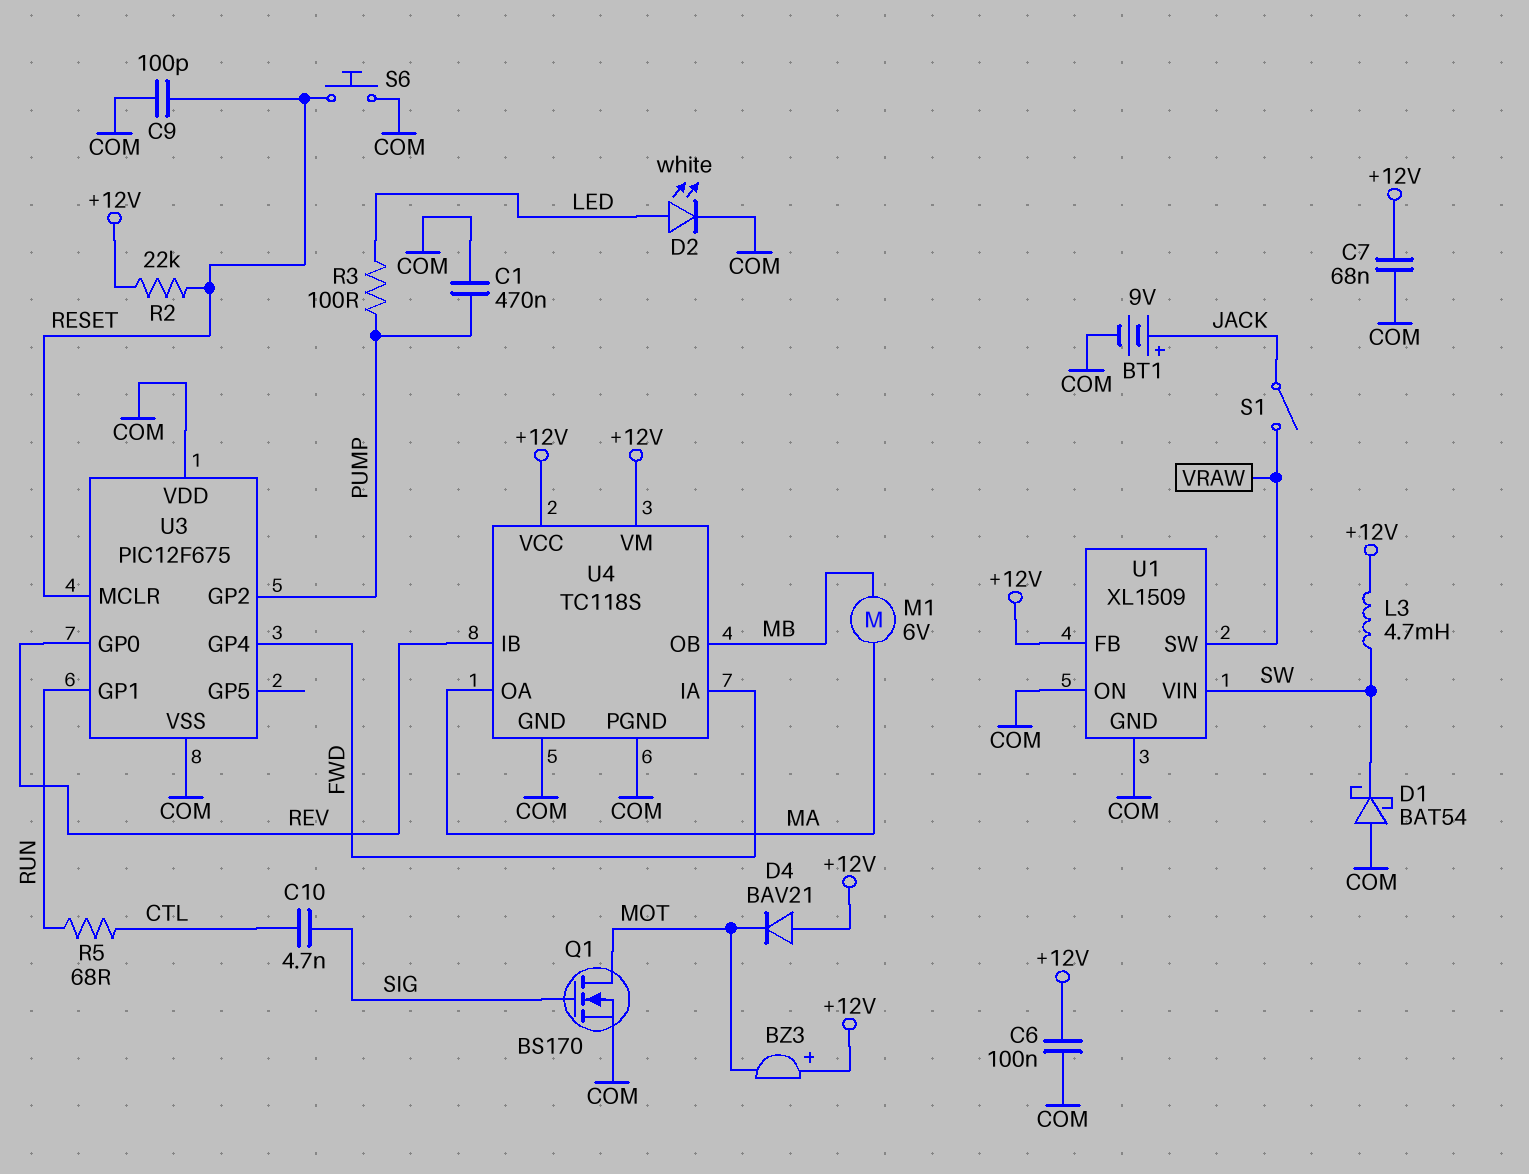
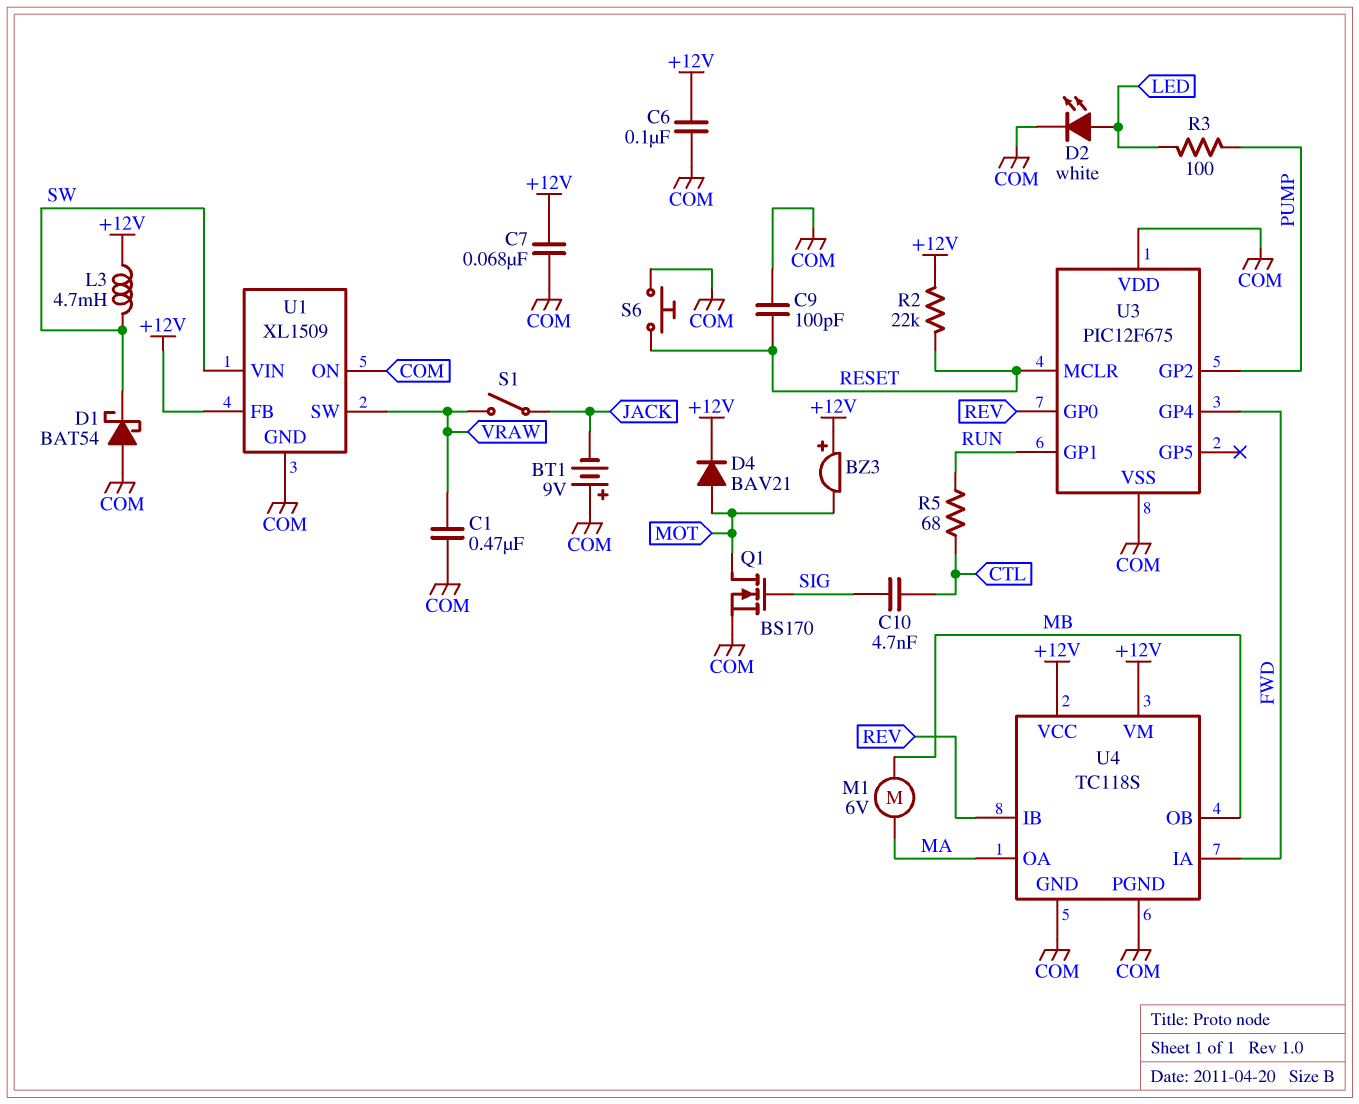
BT1: 9V (plus JACK, minus COM) -> 9V (plus COM, minus JACK)
C1: 470nF (COM, PUMP) -> 470nF (COM, VRAW)
D4: diode BAV21 (A +12V, K MOT) -> diode BAV21 (A MOT, K +12V)

